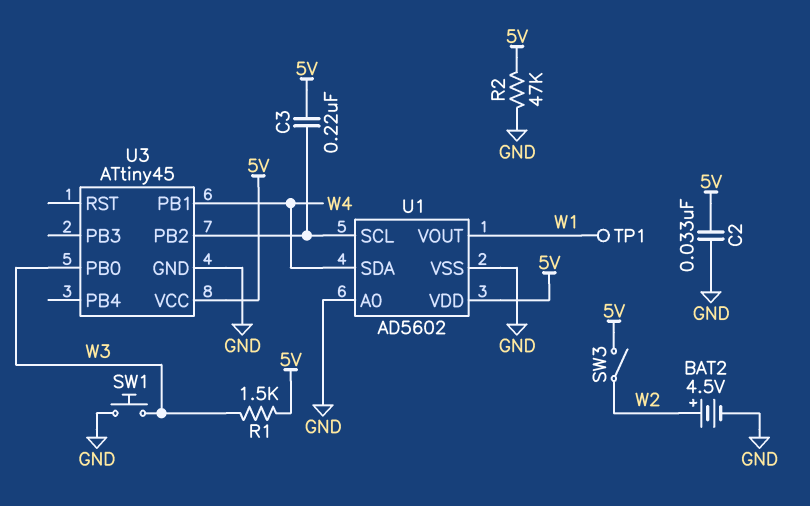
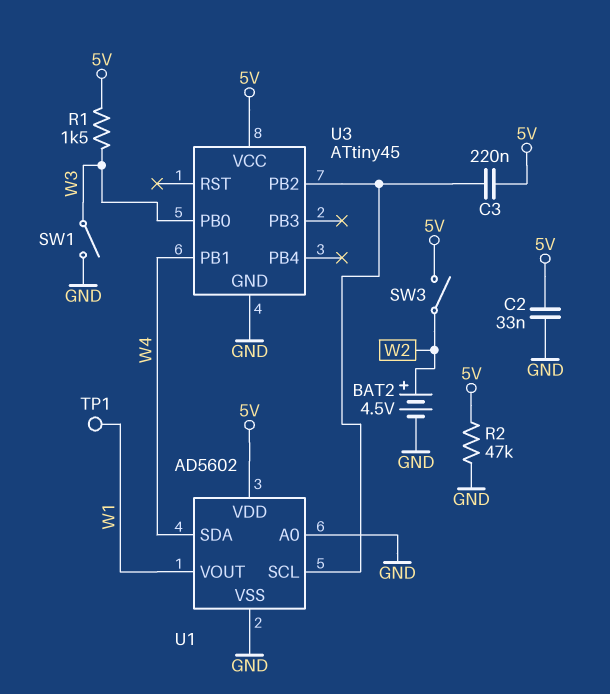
SW1: button (GND, W3) -> switch (GND, W3)

